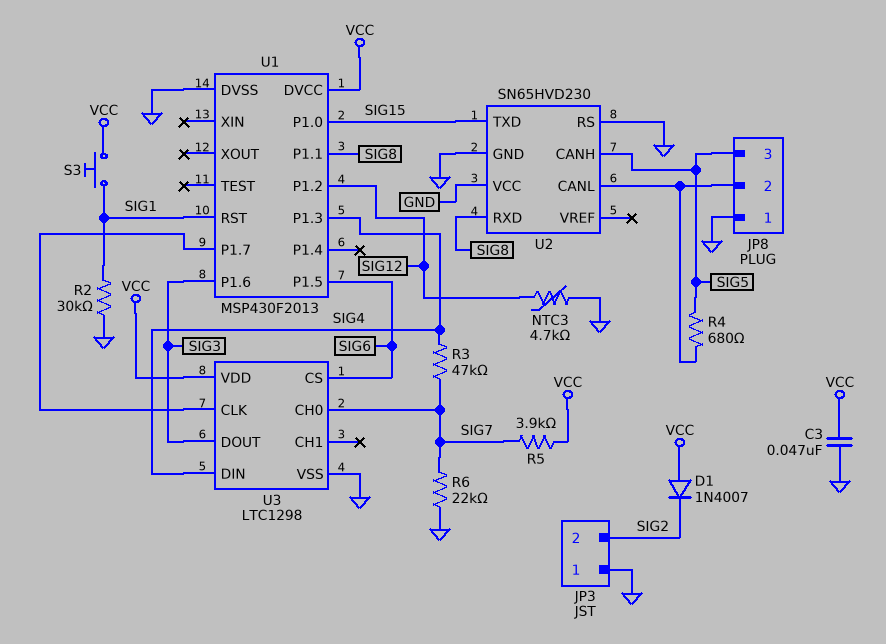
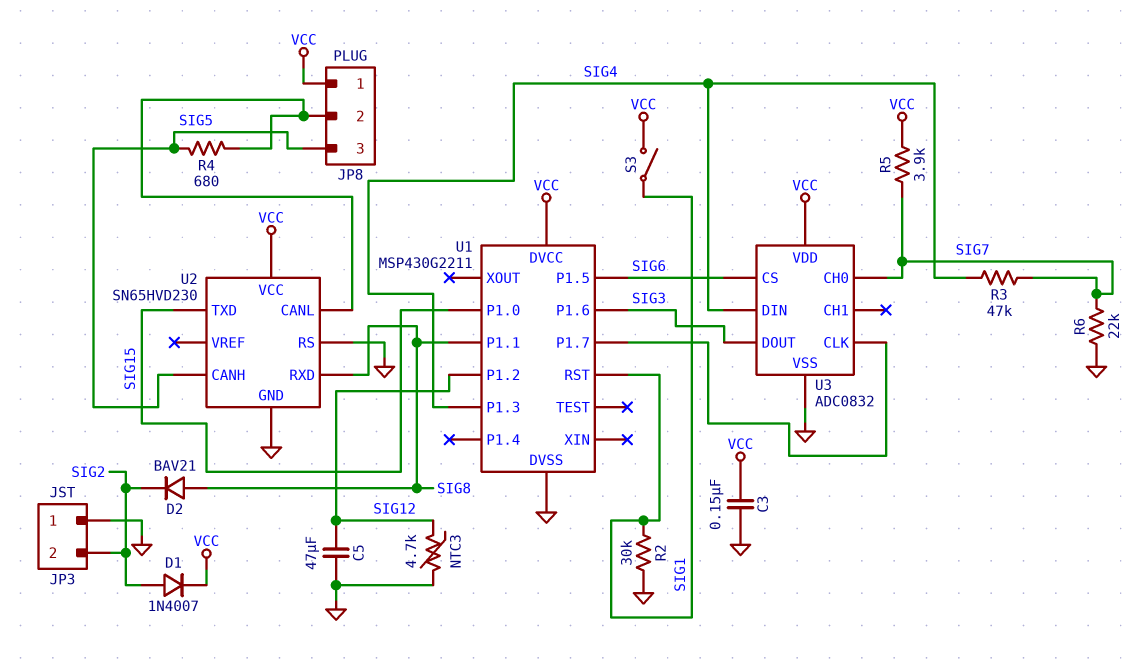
C3: 47nF (GND, VCC) -> 150nF (GND, VCC)
C5: none -> 47uF (GND, SIG12)
D1: diode 1N4007 (A VCC, K SIG2) -> diode 1N4007 (A SIG2, K VCC)
D2: none -> diode BAV21 (A SIG8, K SIG2)
JP8 pin 1: GND -> VCC
S3: button (SIG1, VCC) -> switch (SIG1, VCC)
U1: MSP430F2013 -> MSP430G2211
U2 pin VCC: GND -> VCC
U3: LTC1298 -> ADC0832

